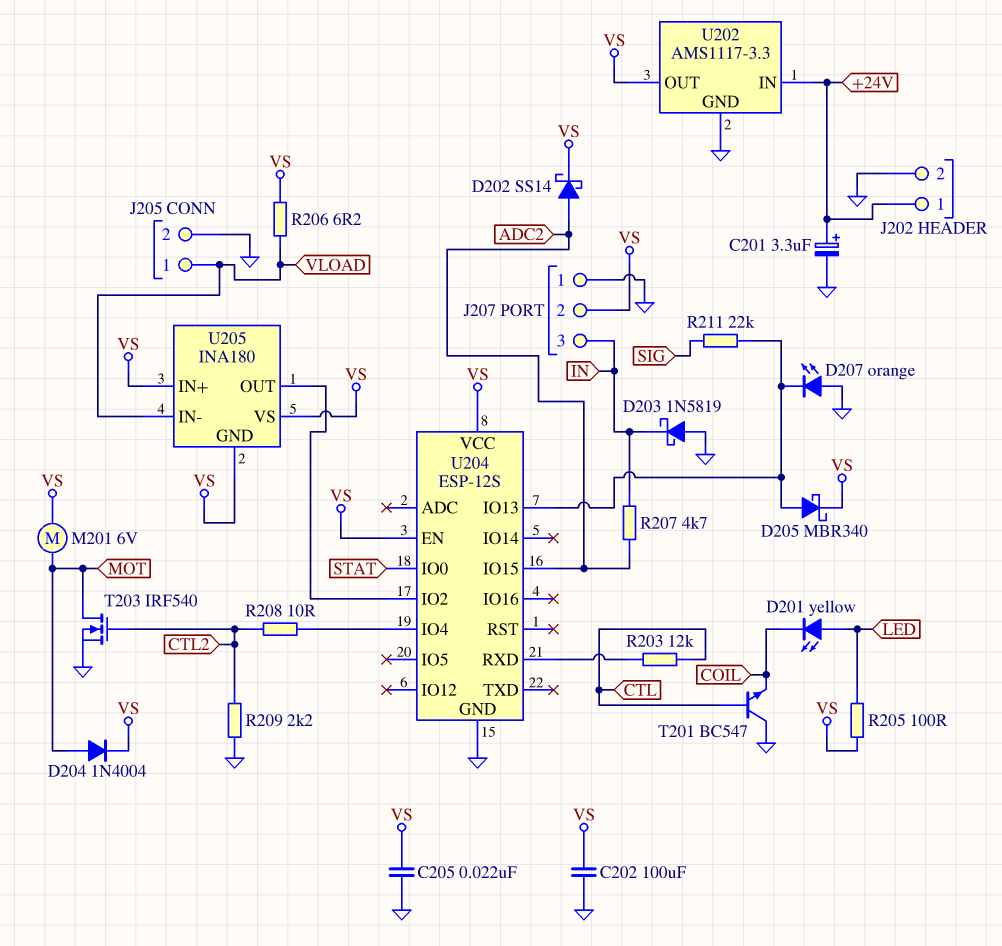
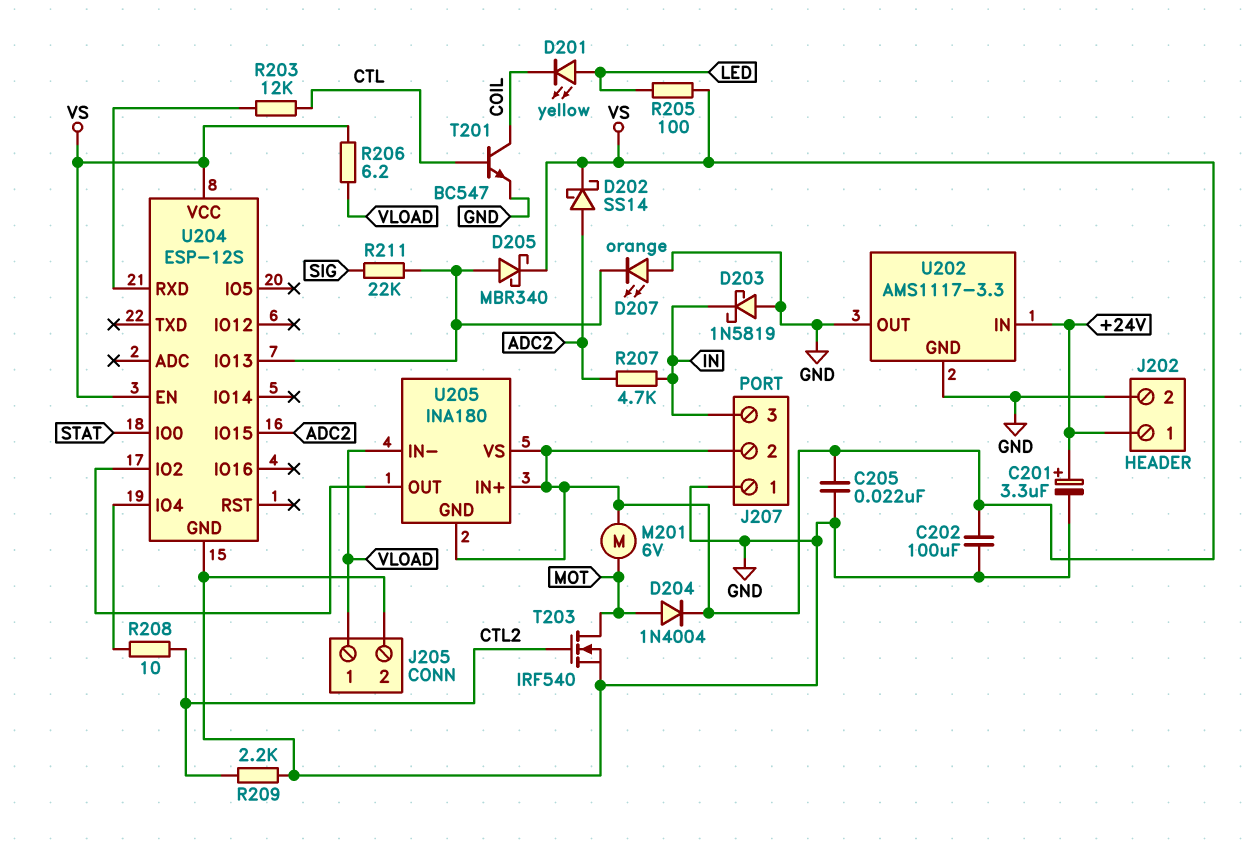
T201: NPN BC547 (B CTL, C GND, E COIL) -> NPN BC547 (B CTL, C COIL, E GND)
U202 pin OUT: VS -> GND

